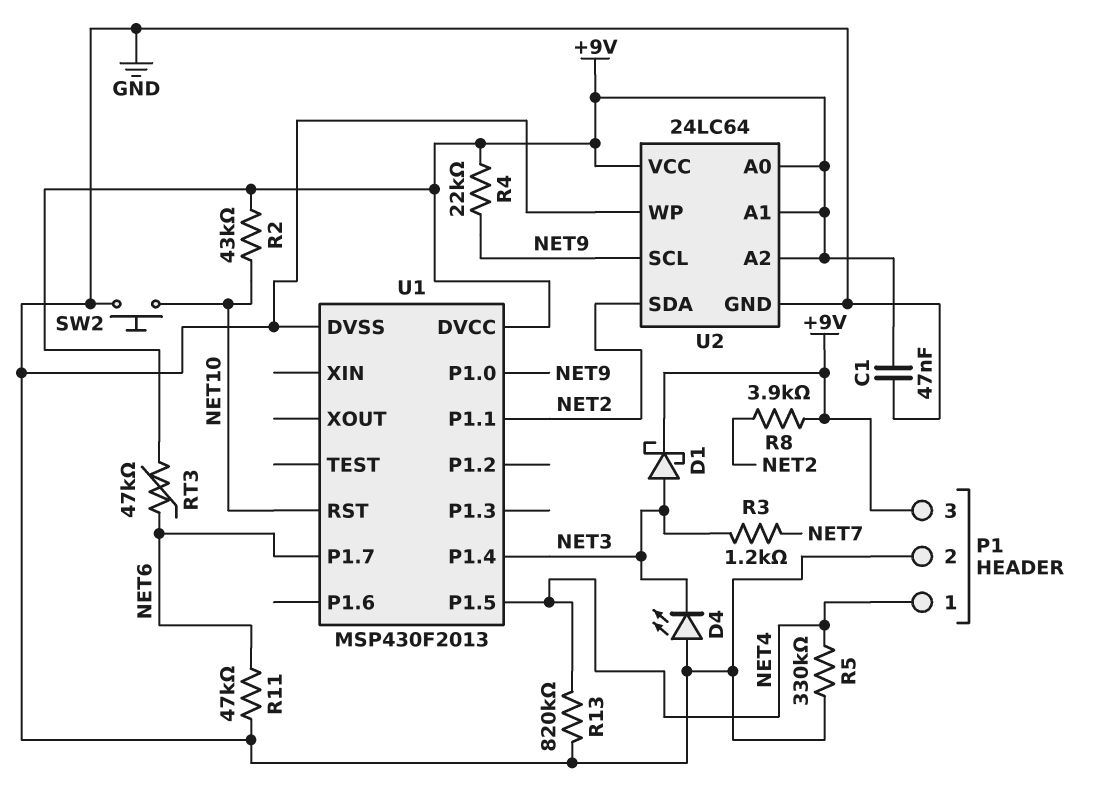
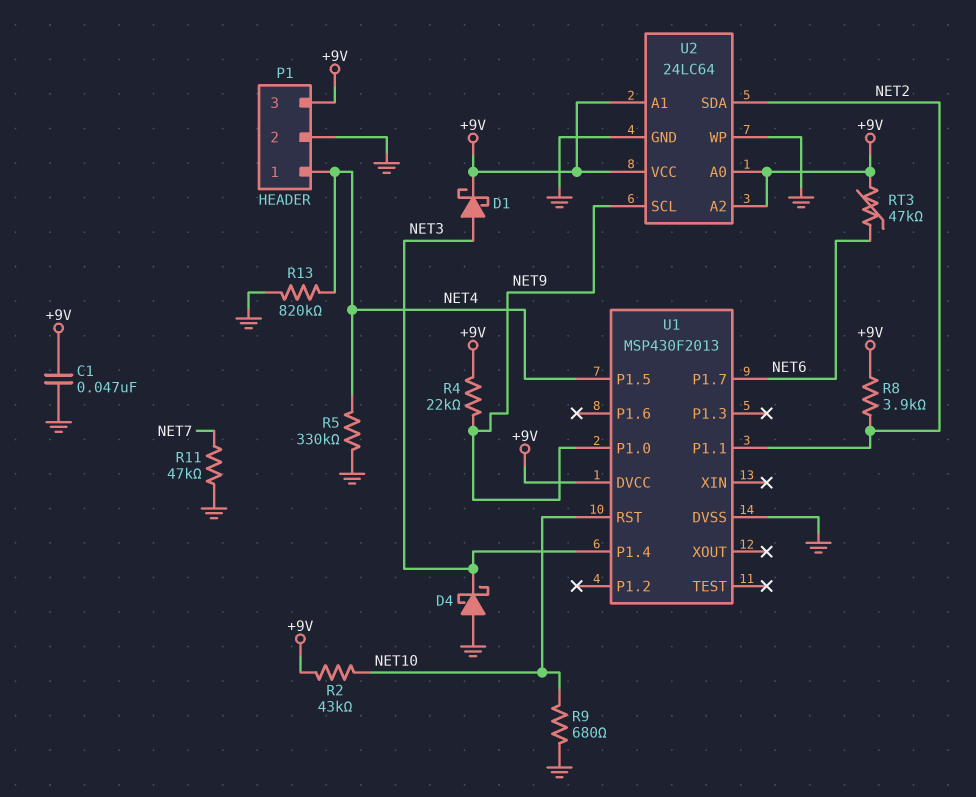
D4: LED (A GND, K NET3) -> schottky (A GND, K NET3)
R3: 1.2k (NET3, NET7) -> none
R9: none -> 680 (GND, NET10)
R11: 47k (GND, NET6) -> 47k (GND, NET7)
SW2: button (GND, NET10) -> none

